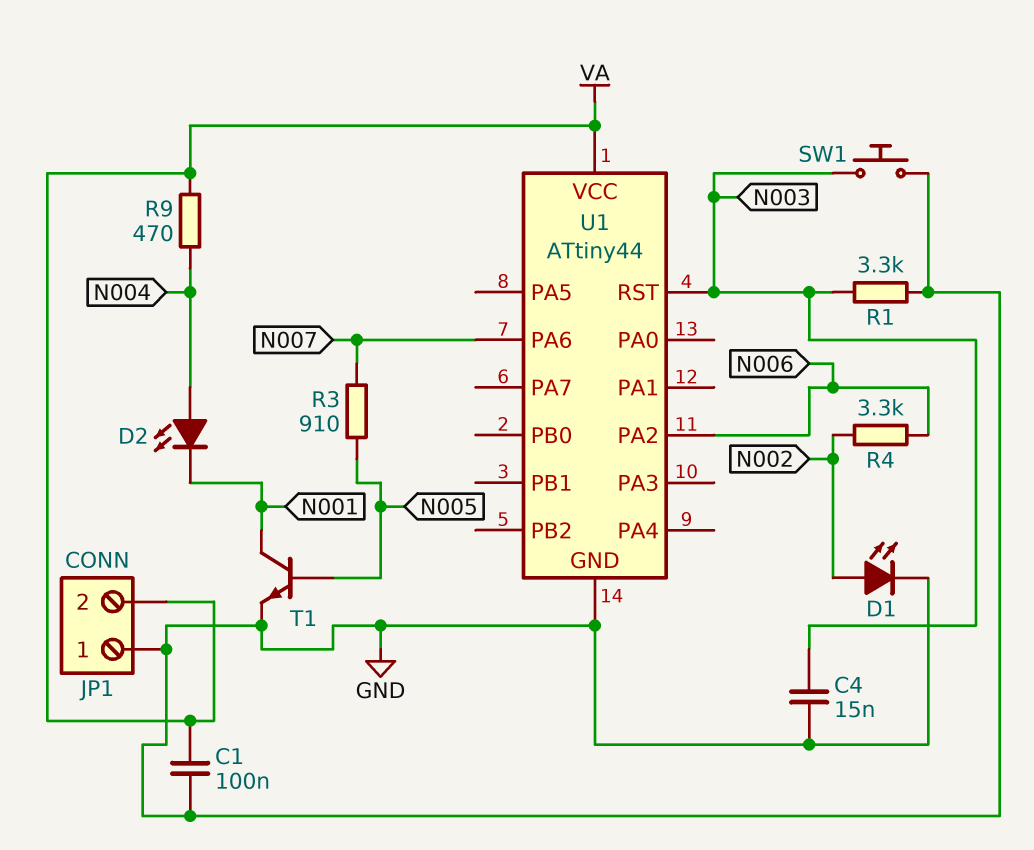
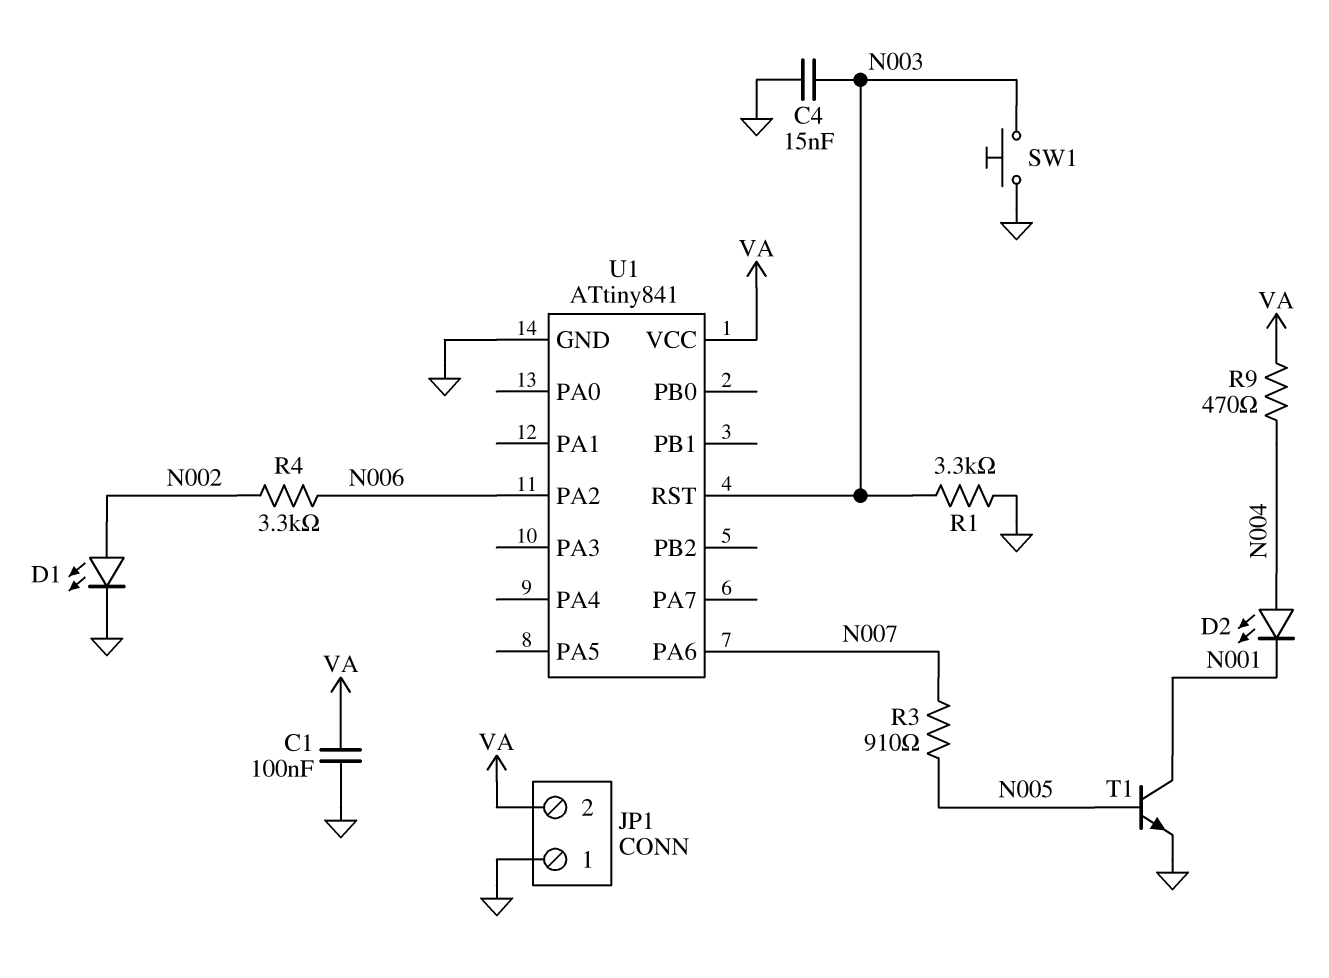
U1: ATtiny44 -> ATtiny841

